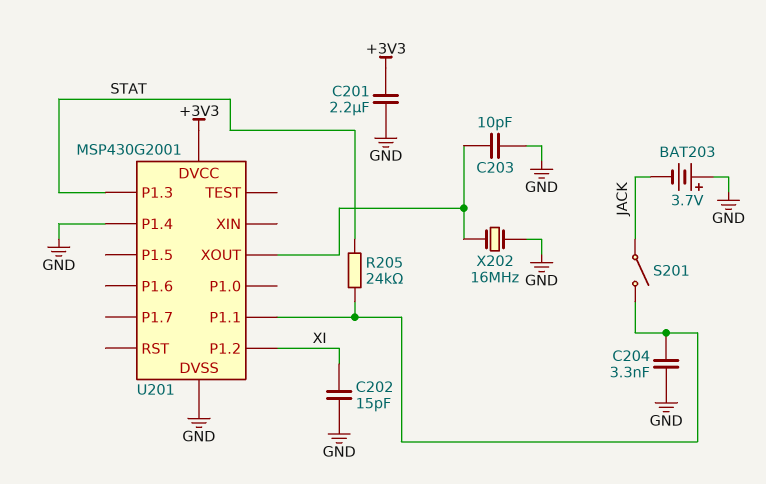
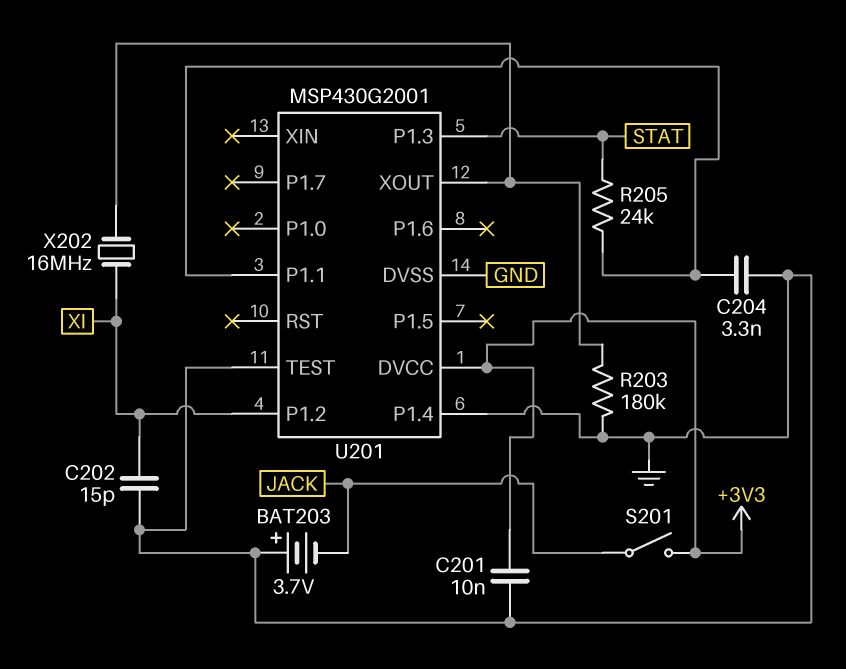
C201: 2.2uF (+3V3, GND) -> 10nF (+3V3, GND)
C203: 10pF (GND, U201/XOUT) -> none
R203: none -> 180k (GND, U201/XOUT)
S201: switch (JACK, U201/P1.1) -> switch (+3V3, JACK)
U201 pin TEST: none -> GND
X202: 16MHz (GND, U201/XOUT) -> 16MHz (U201/XOUT, XI)

